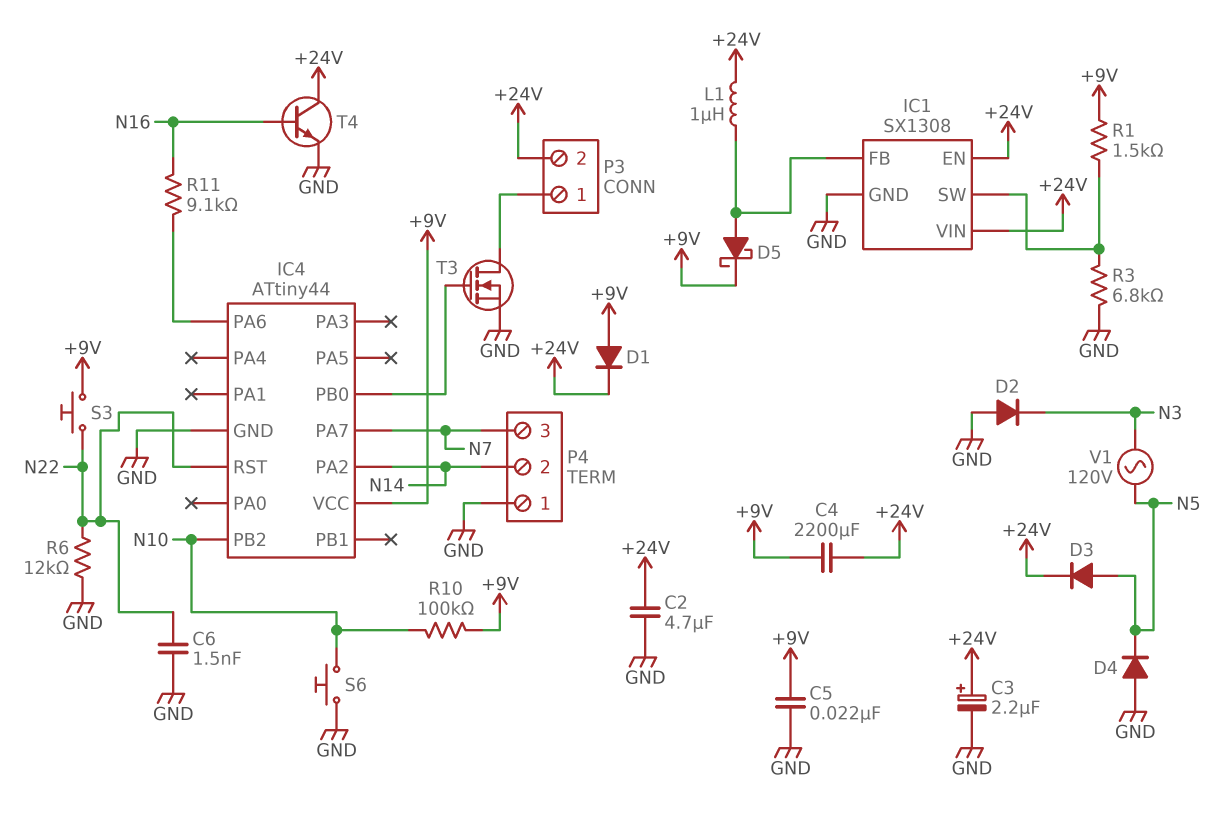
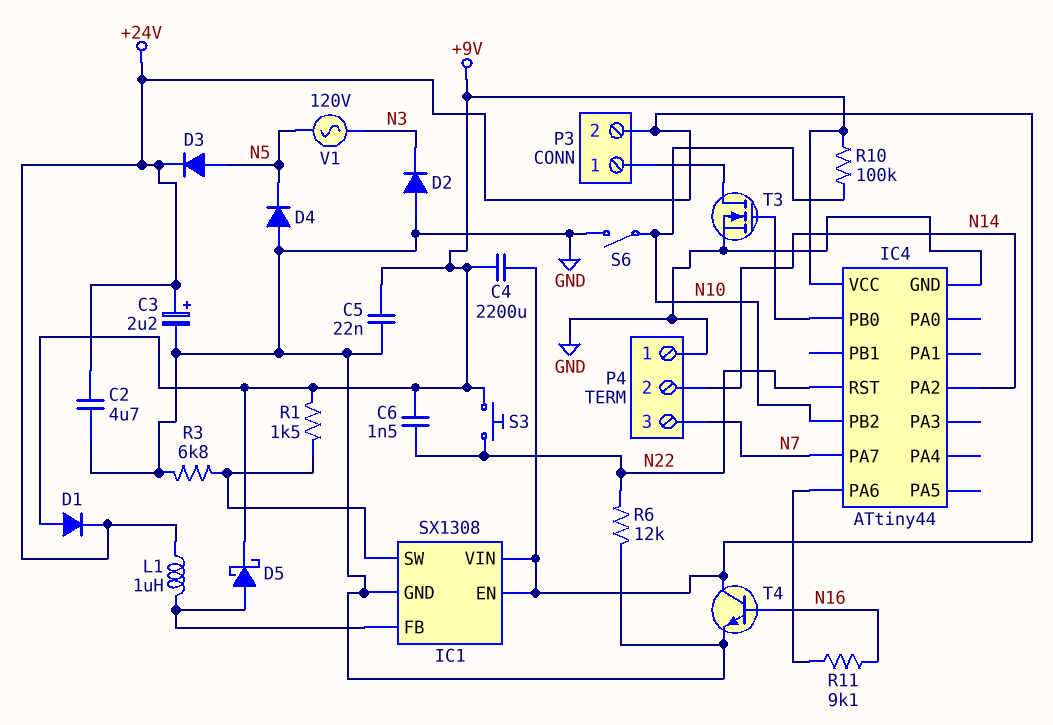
C6: 1.5nF (GND, N22) -> 1.5nF (+9V, N22)
S6: button (GND, N10) -> switch (GND, N10)

